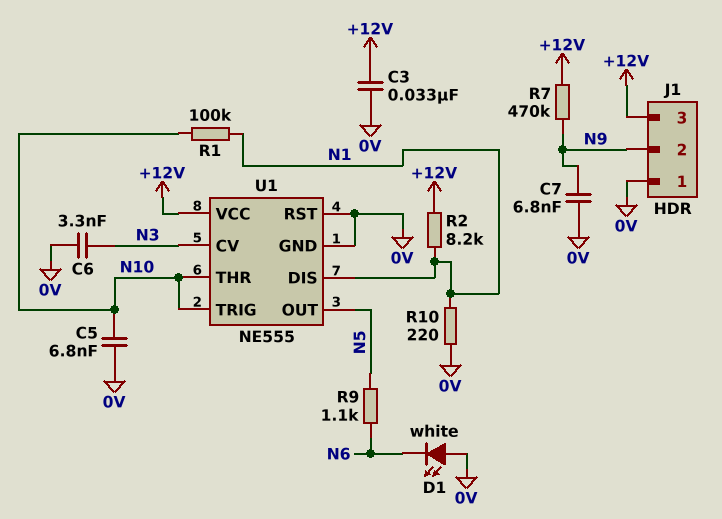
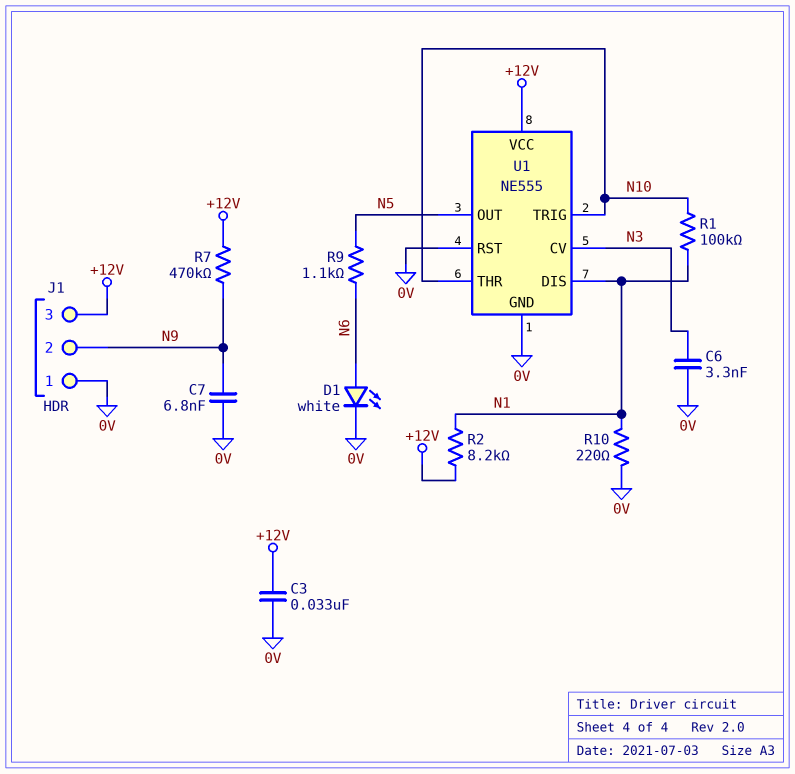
C5: 6.8nF (0V, N10) -> none
D1: LED white (A 0V, K N6) -> LED white (A N6, K 0V)

